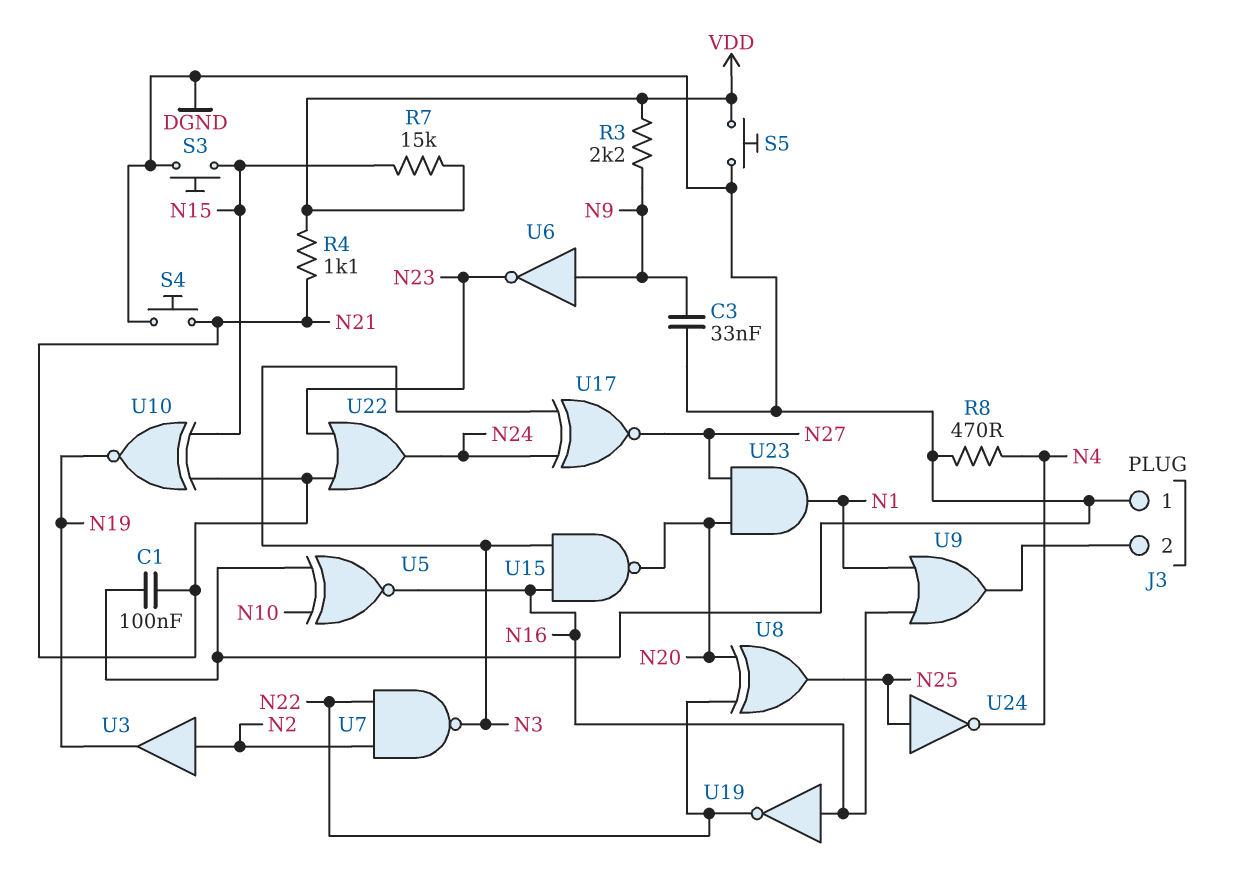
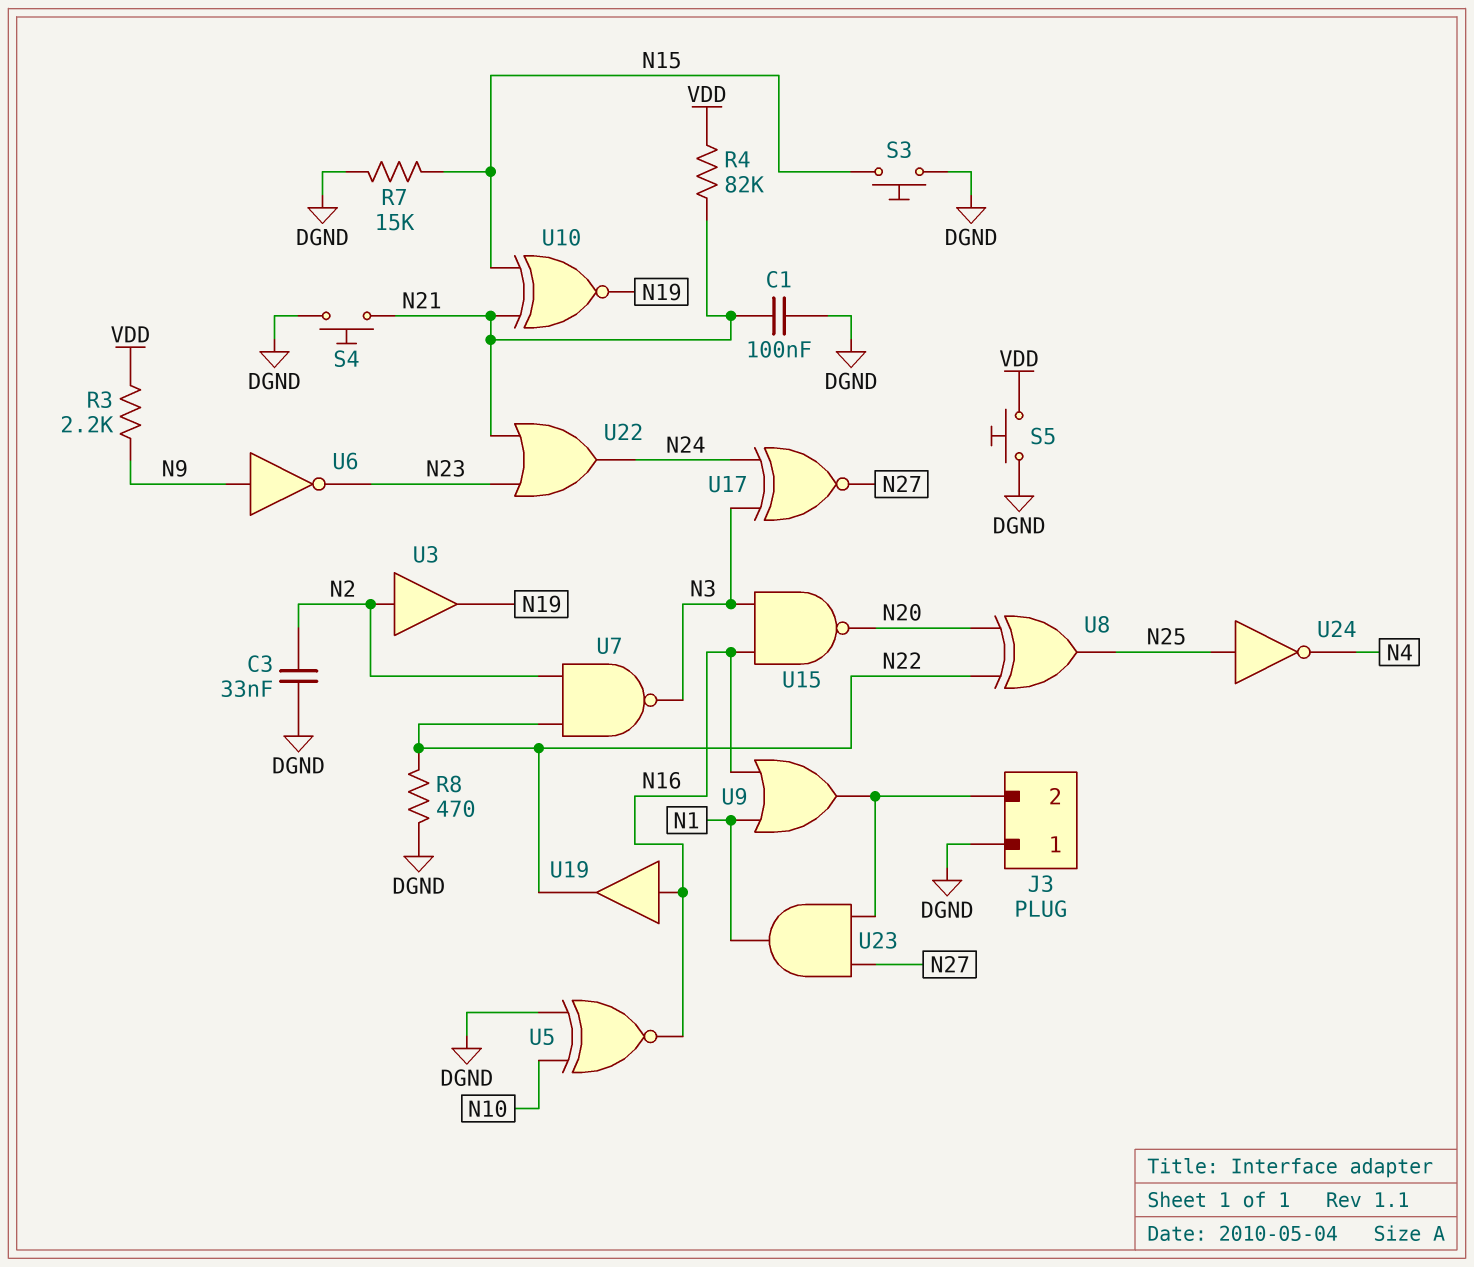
C3: 33nF (DGND, N9) -> 33nF (DGND, N2)
R4: 1.1k (N21, VDD) -> 82k (N21, VDD)
R7: 15k (N15, VDD) -> 15k (DGND, N15)
R8: 470 (DGND, N4) -> 470 (DGND, N22)
U19: NOT (in N16, out N22) -> buffer (in N16, out N22)
U23: AND (in N20, in N27, out N1) -> AND (in J3/2, in N27, out N1)

